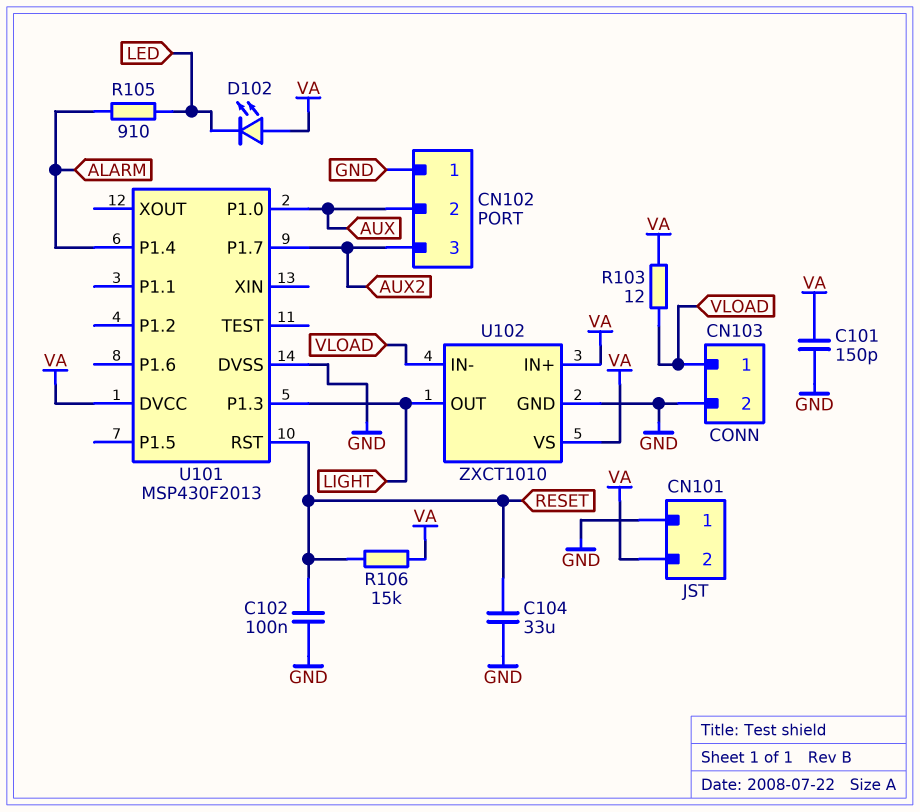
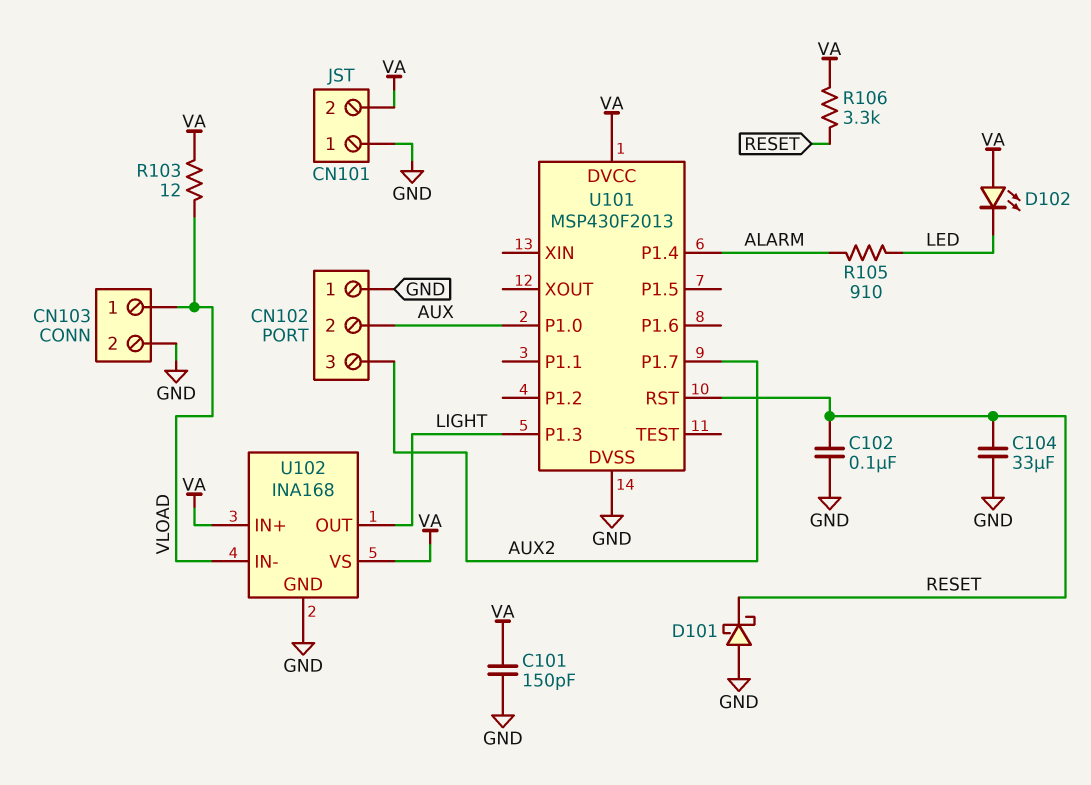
D101: none -> schottky (A GND, K RESET)
R106: 15k (RESET, VA) -> 3.3k (RESET, VA)
U102: ZXCT1010 -> INA168

